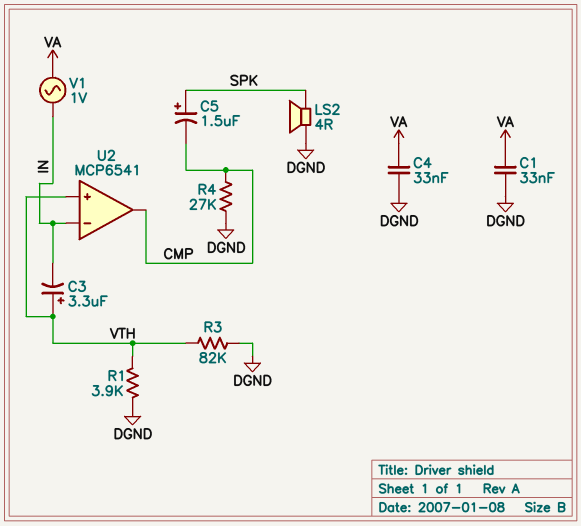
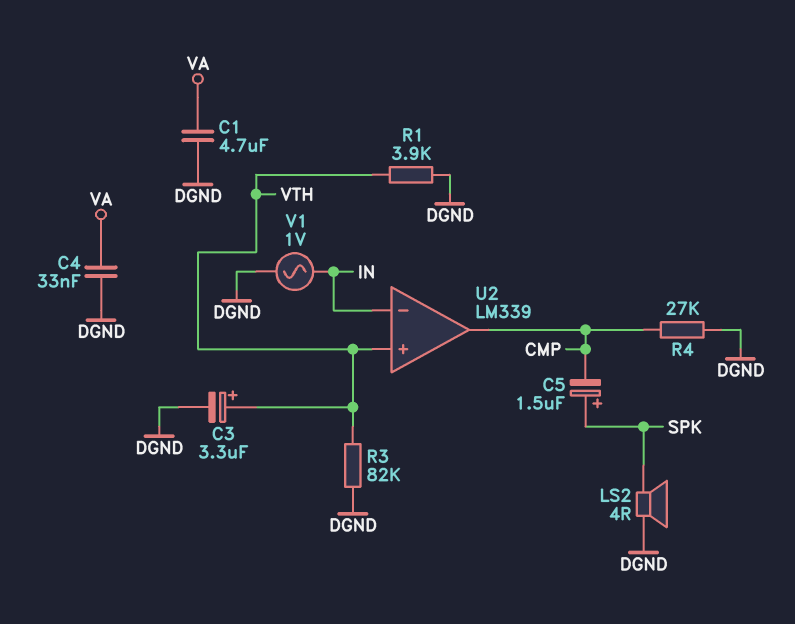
C1: 33nF (DGND, VA) -> 4.7uF (DGND, VA)
C3: 3.3uF (plus VTH, minus IN) -> 3.3uF (plus VTH, minus DGND)
U2: MCP6541 -> LM339
V1: AC 1V (IN, VA) -> AC 1V (DGND, IN)

